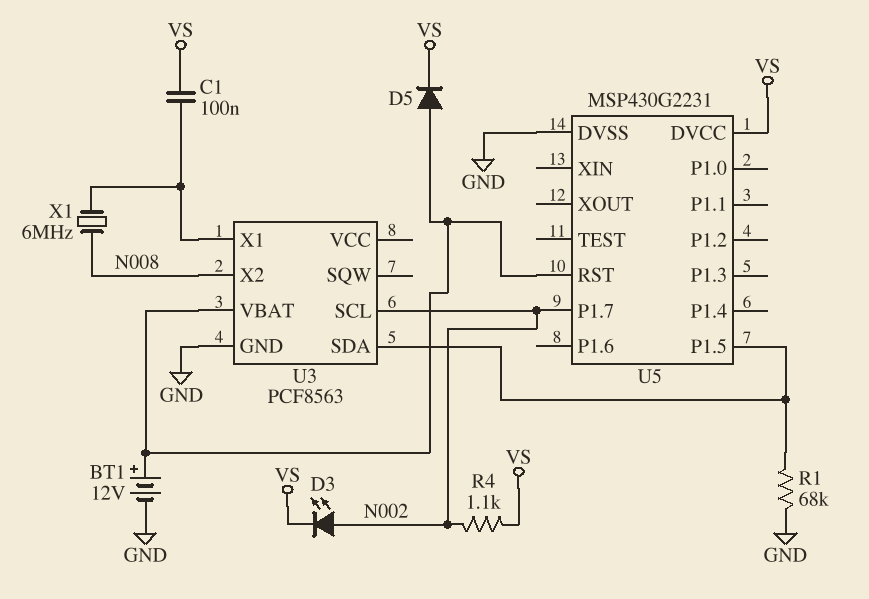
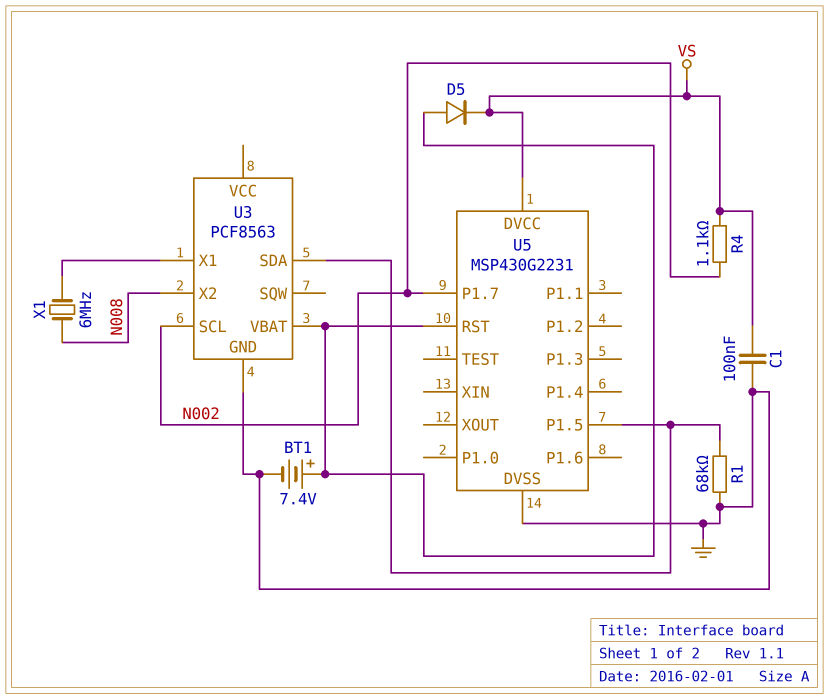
BT1: 12V (plus U3/VBAT, minus GND) -> 7.4V (plus U3/VBAT, minus GND)
C1: 100nF (U3/X1, VS) -> 100nF (GND, VS)
D3: LED (A N002, K VS) -> none

